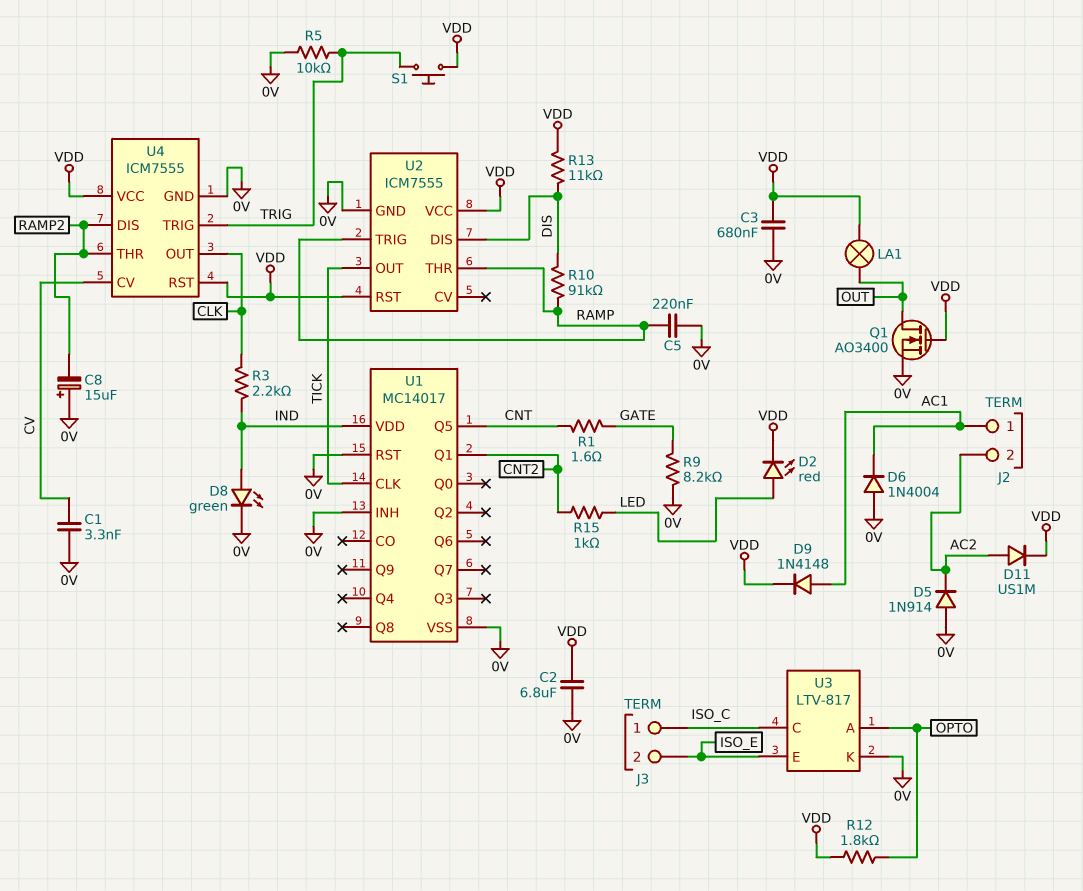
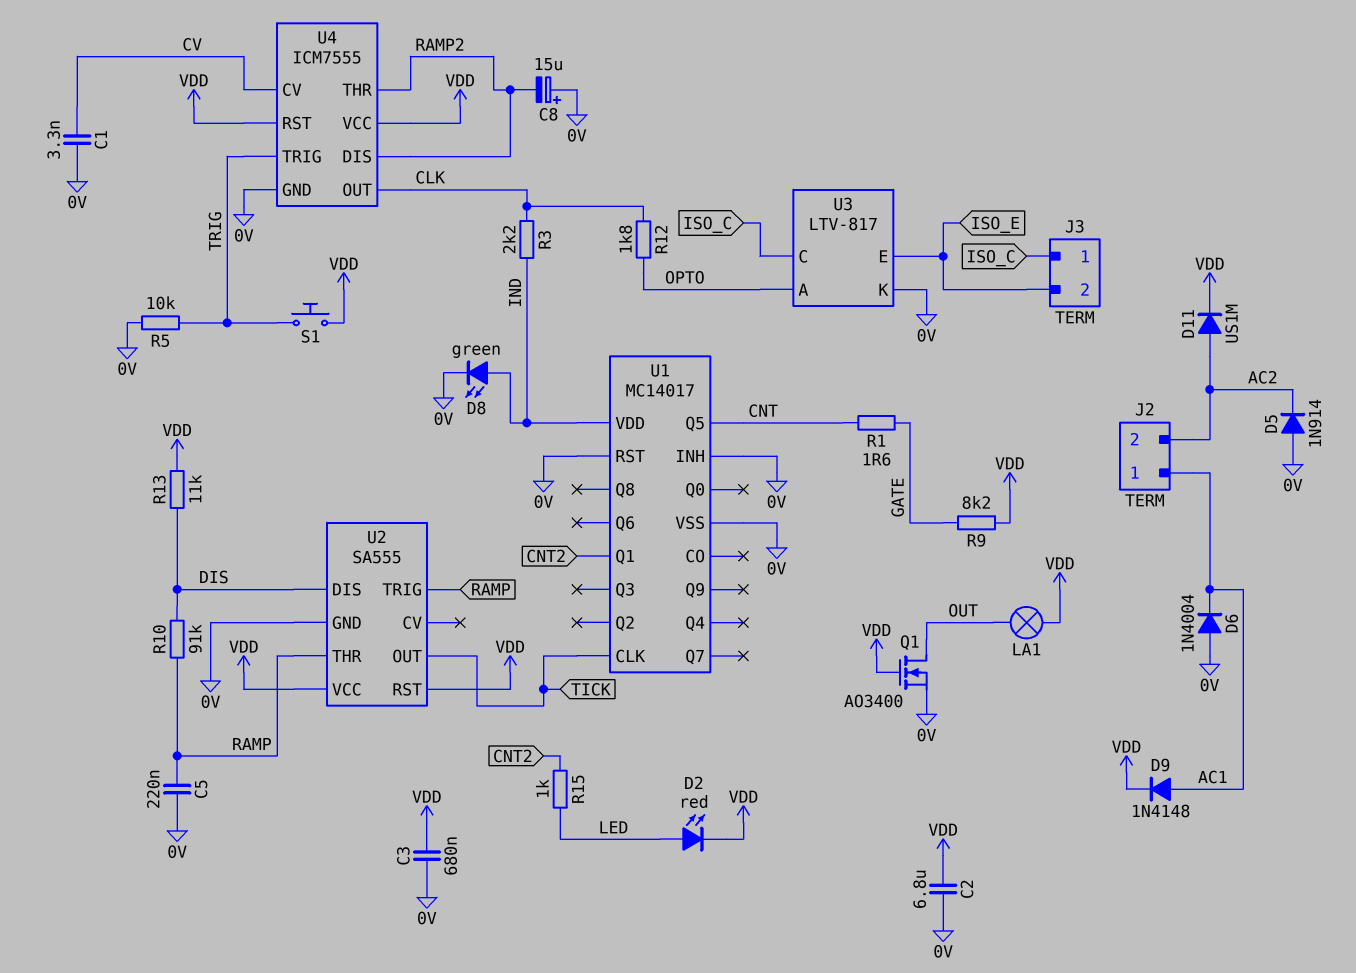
R9: 8.2k (0V, GATE) -> 8.2k (GATE, VDD)
R12: 1.8k (OPTO, VDD) -> 1.8k (CLK, OPTO)
U2: ICM7555 -> SA555

